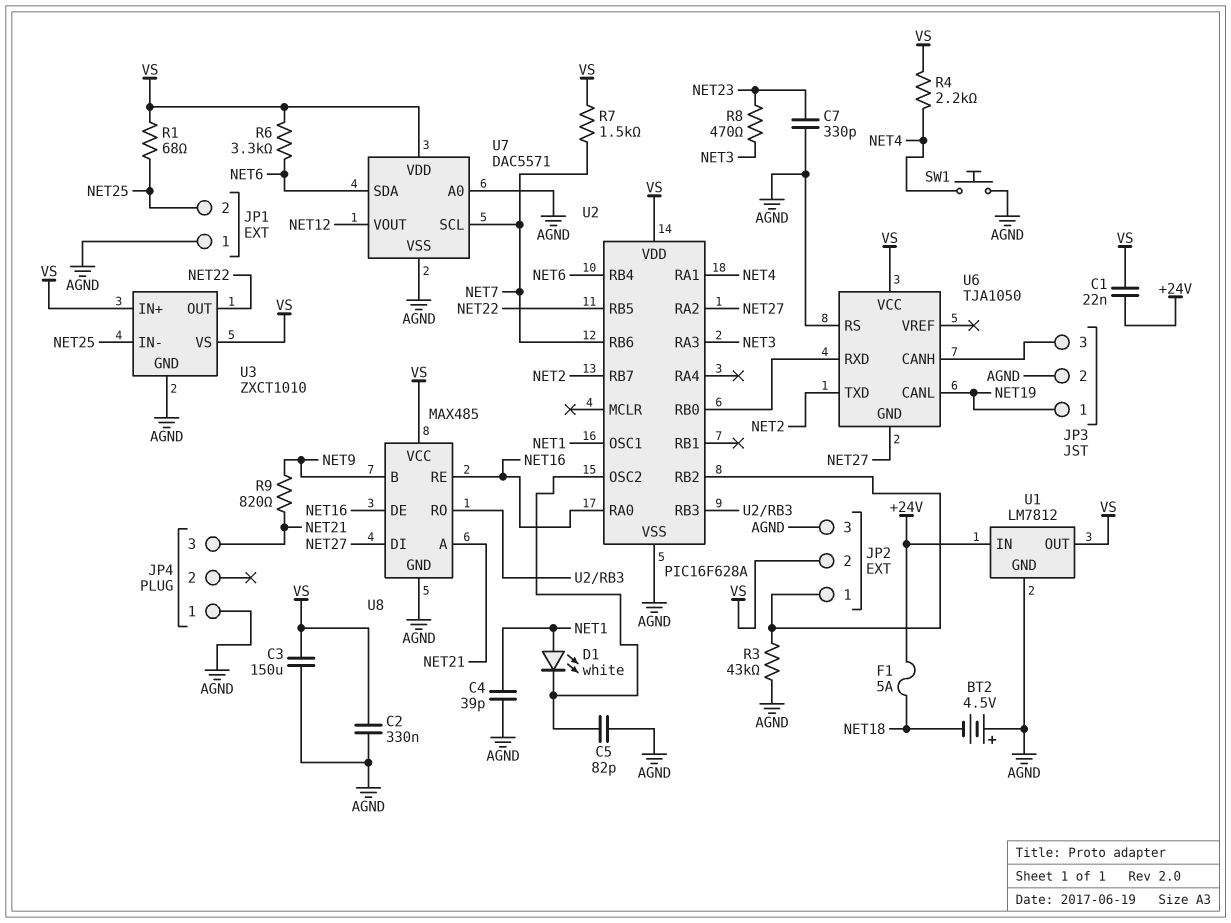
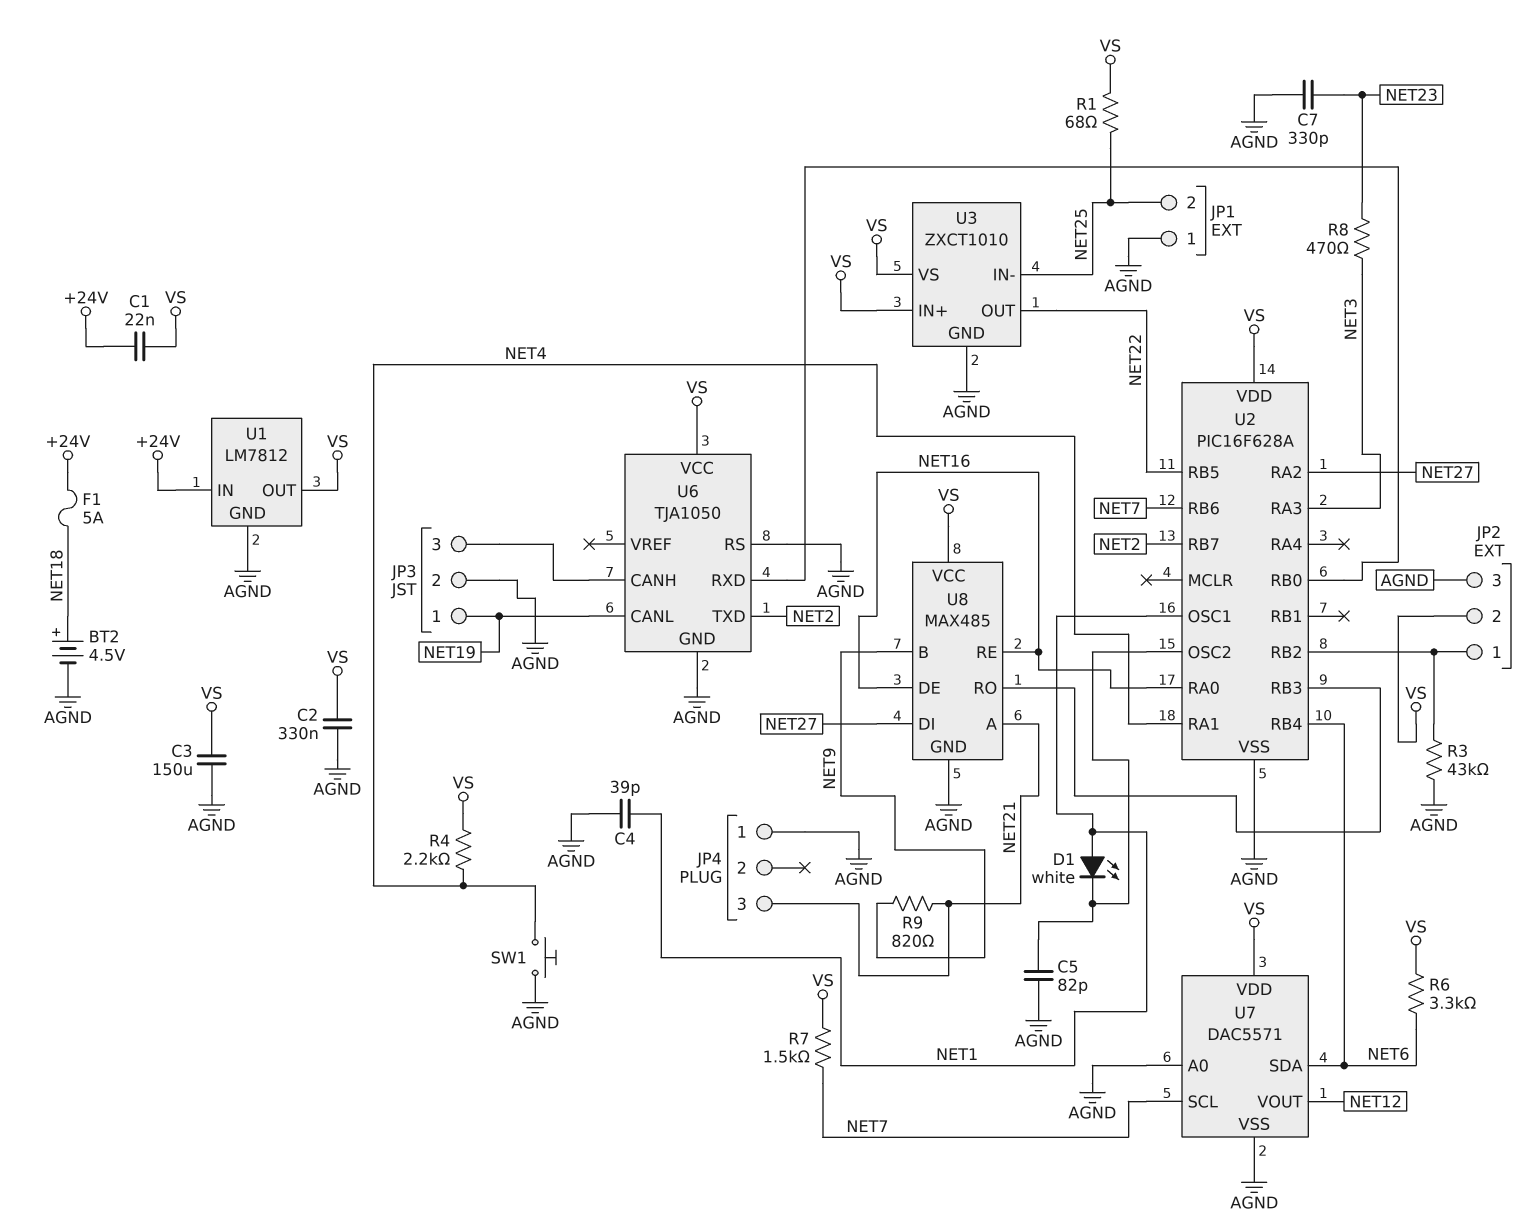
BT2: 4.5V (plus AGND, minus NET18) -> 4.5V (plus NET18, minus AGND)
U6 pin GND: NET27 -> AGND

